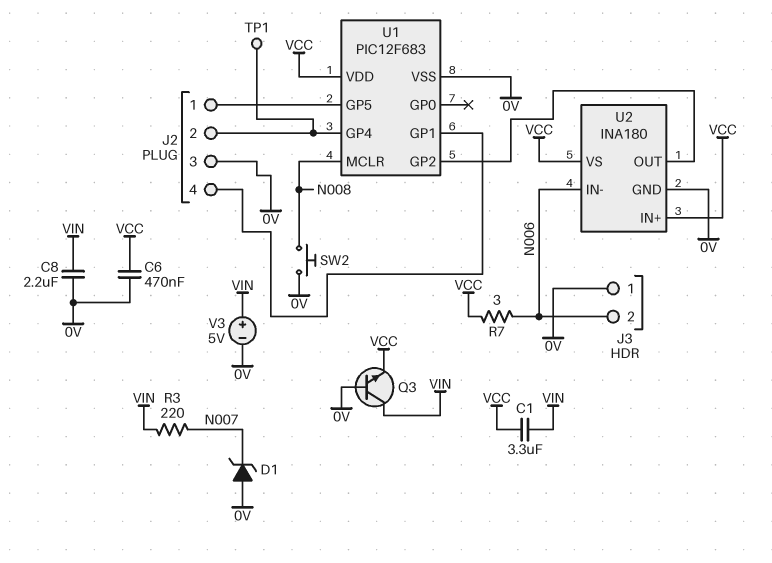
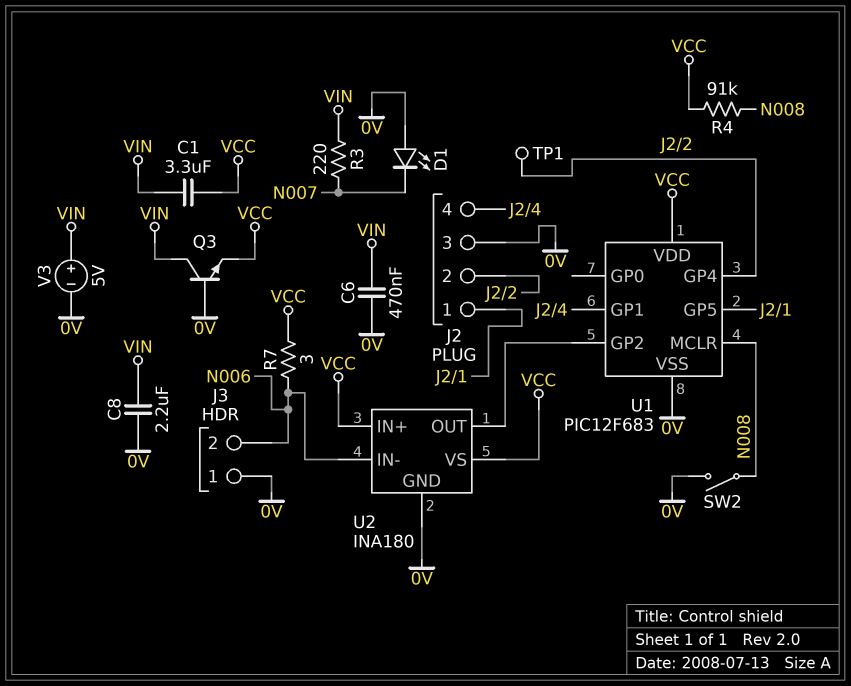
C6: 470nF (0V, VCC) -> 470nF (0V, VIN)
D1: zener (A 0V, K N007) -> LED (A 0V, K N007)
R4: none -> 91k (N008, VCC)
SW2: button (0V, N008) -> switch (0V, N008)

